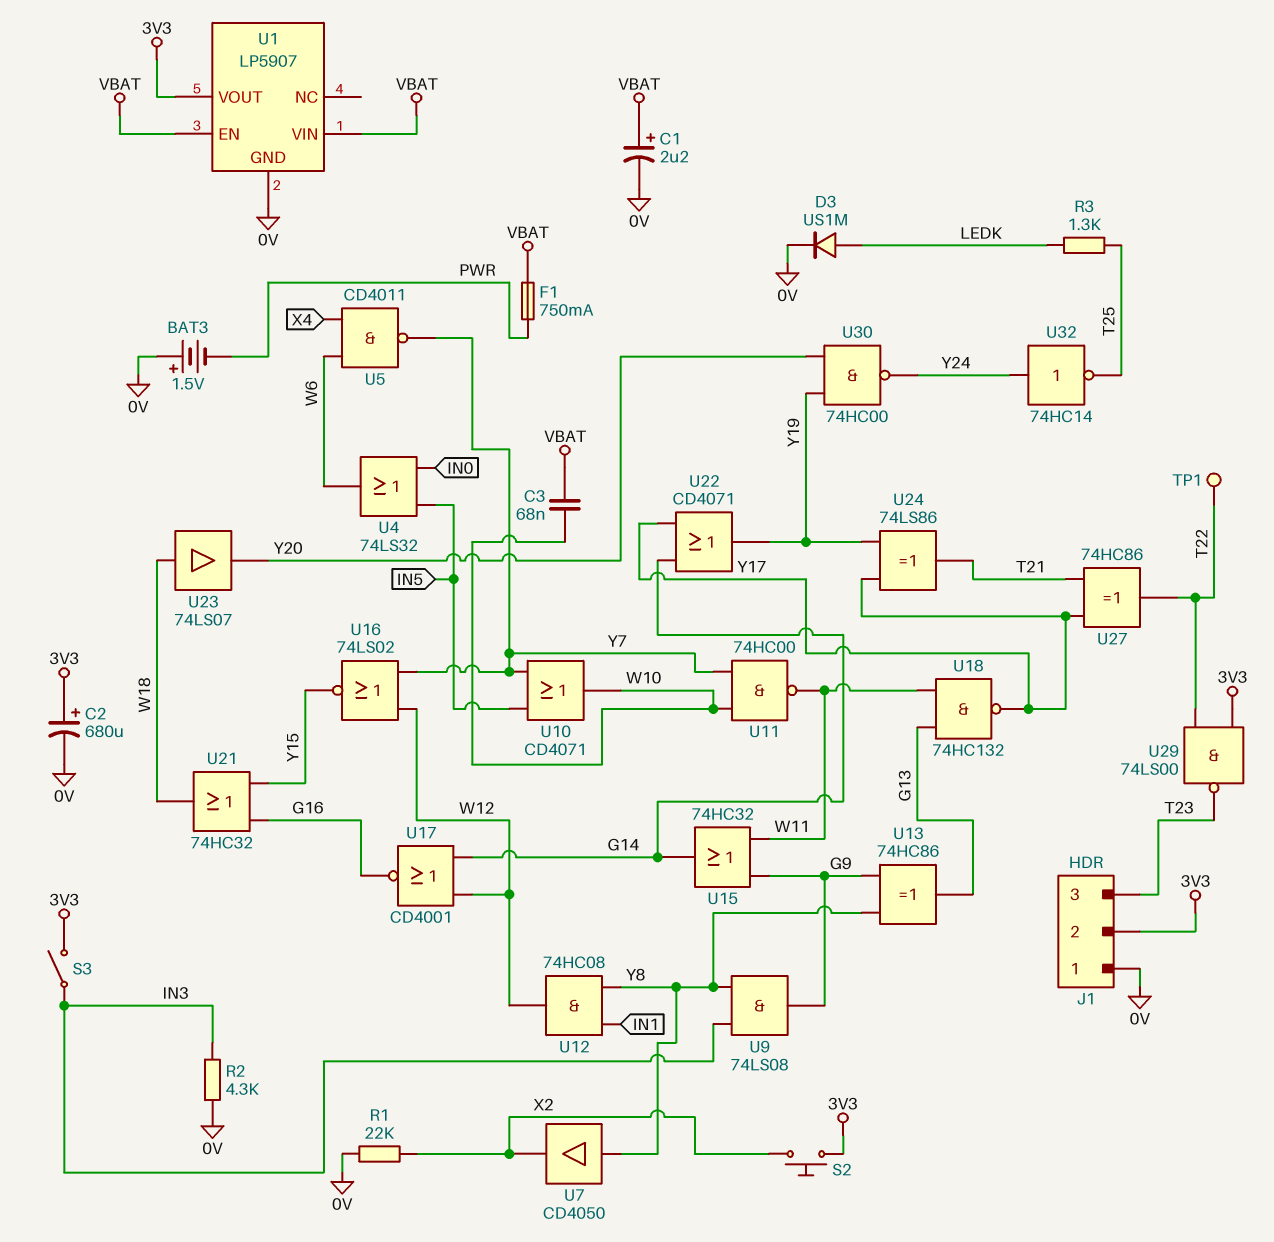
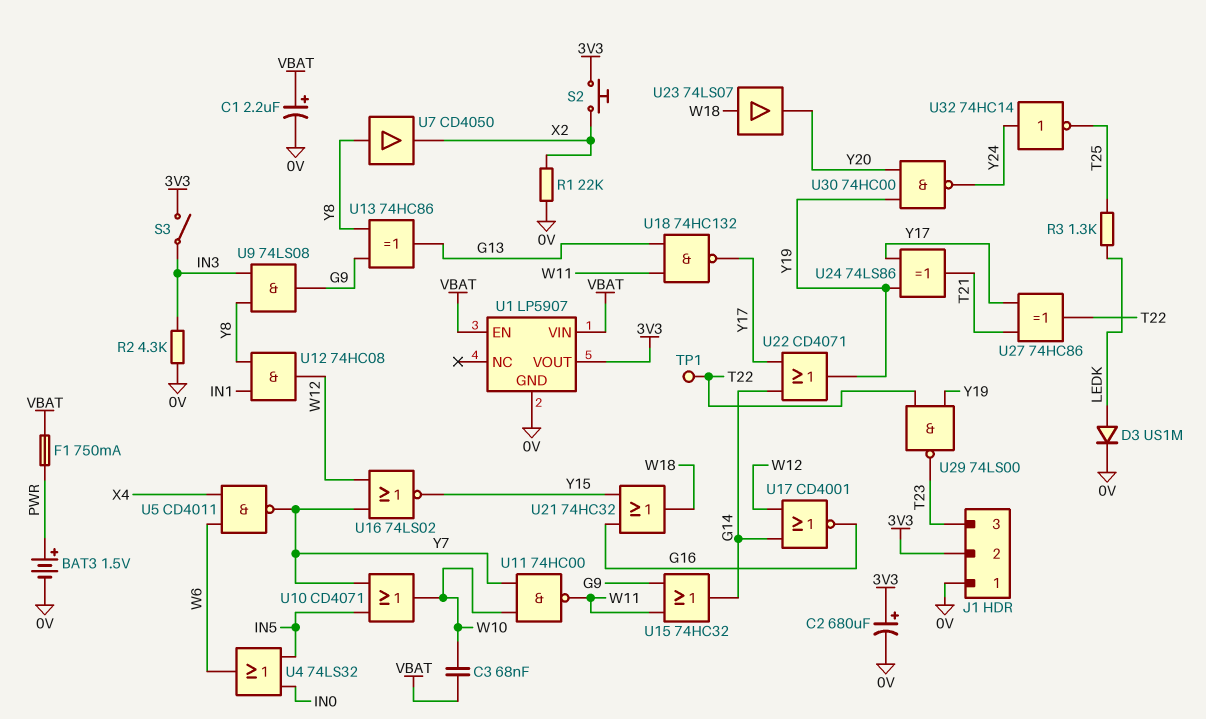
BAT3: 1.5V (plus 0V, minus PWR) -> 1.5V (plus PWR, minus 0V)
U29: NAND 74LS00 (in 3V3, in T22, out T23) -> NAND 74LS00 (in T22, in Y19, out T23)

